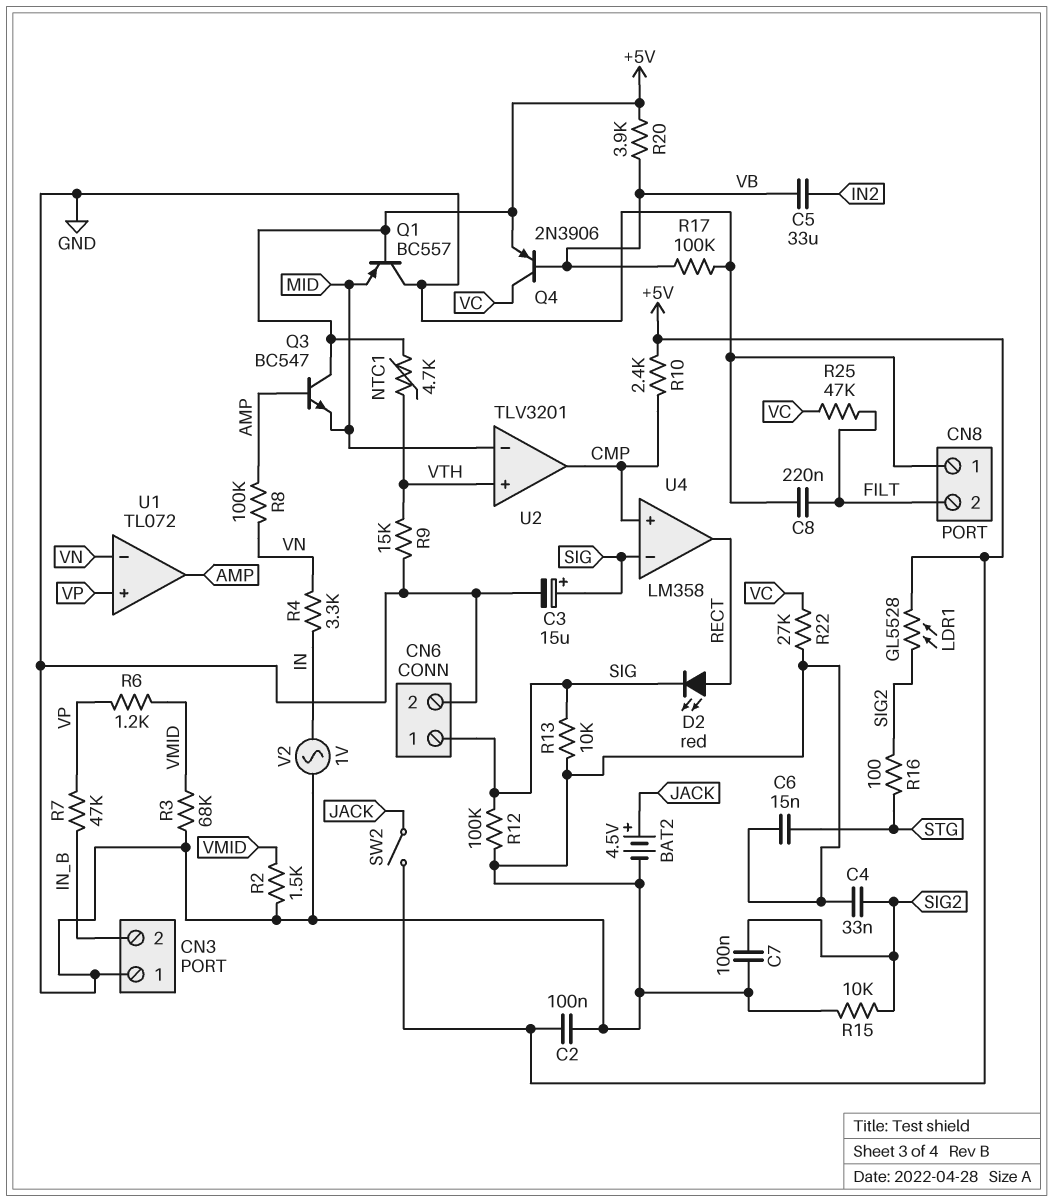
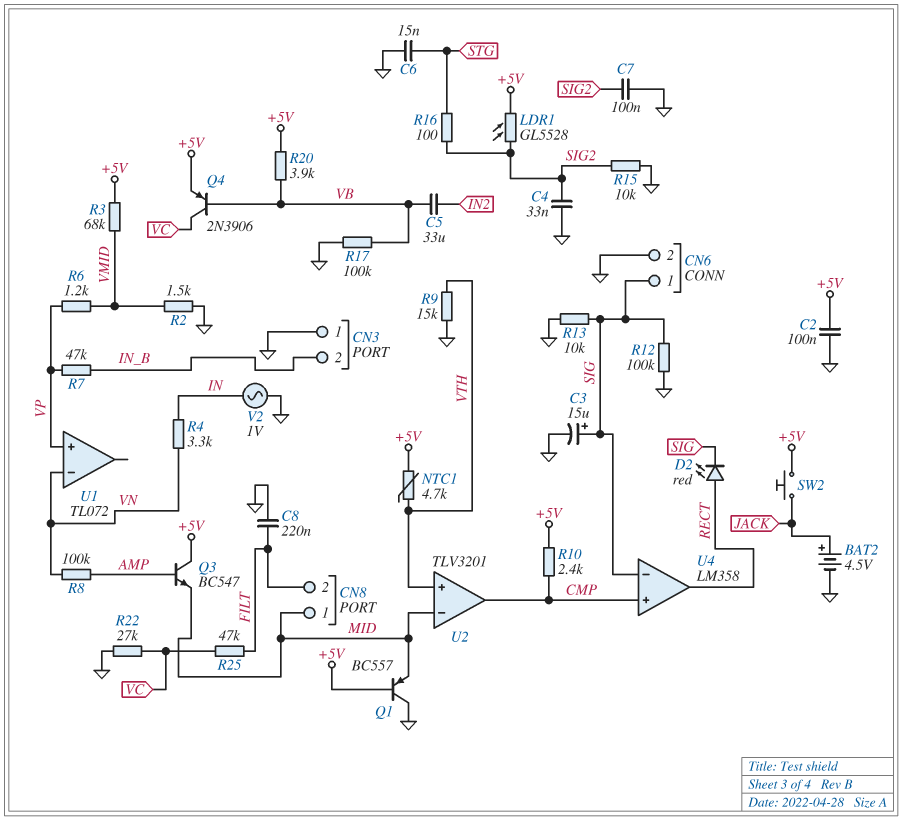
CN8 pin 1: GND -> MID
R3: 68k (GND, VMID) -> 68k (+5V, VMID)
SW2: switch (+5V, JACK) -> button (+5V, JACK)
U1 pin out: AMP -> none

